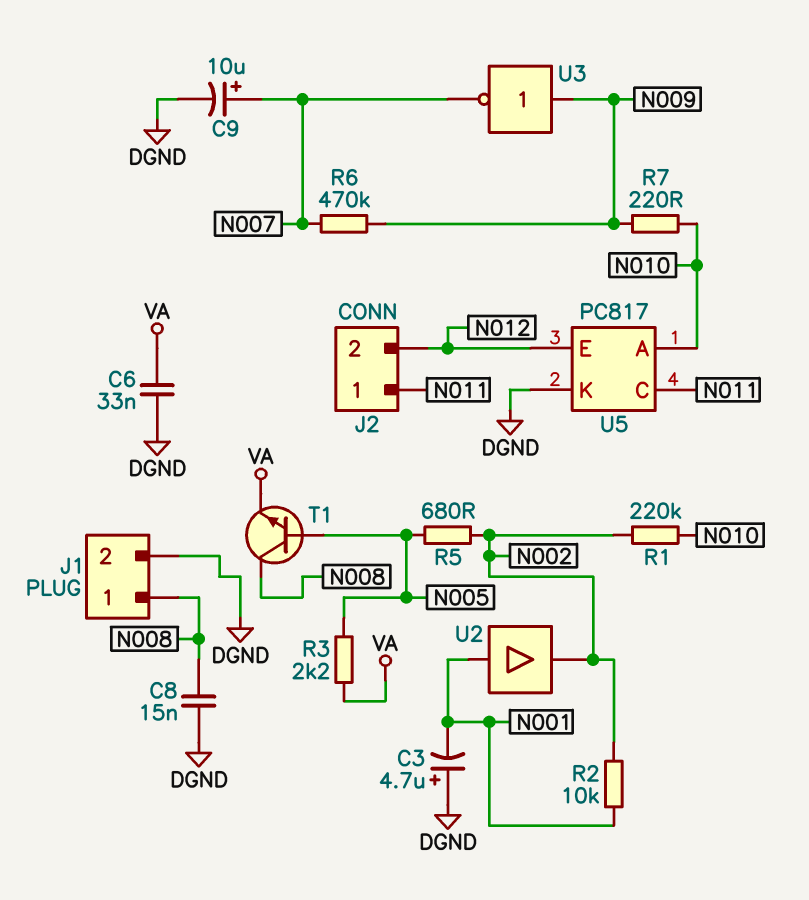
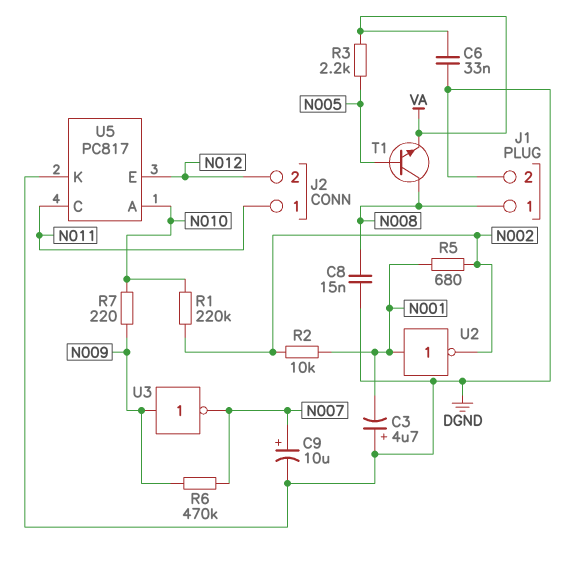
R5: 680 (N002, N005) -> 680 (N001, N002)
U2: buffer (in N001, out N002) -> NOT (in N001, out N002)

